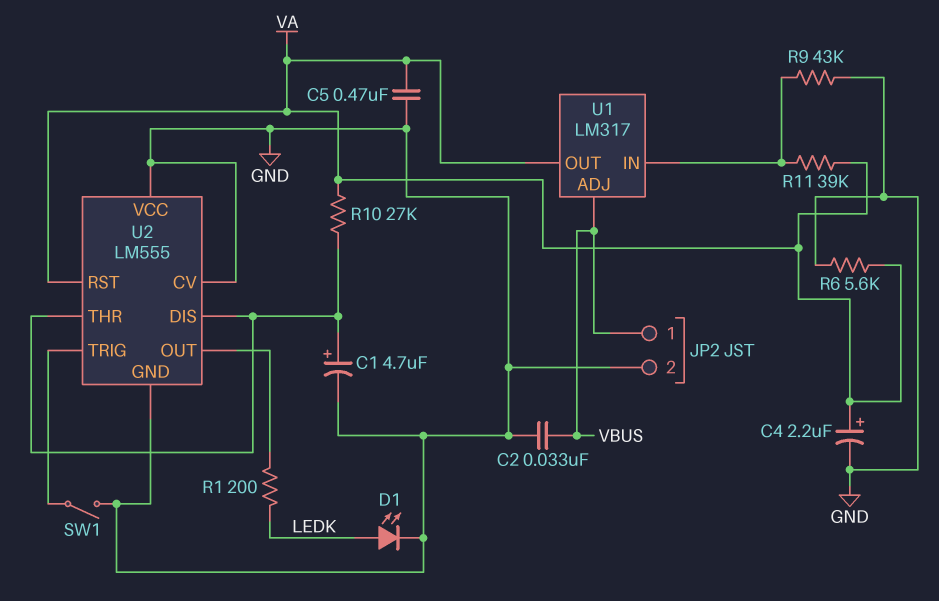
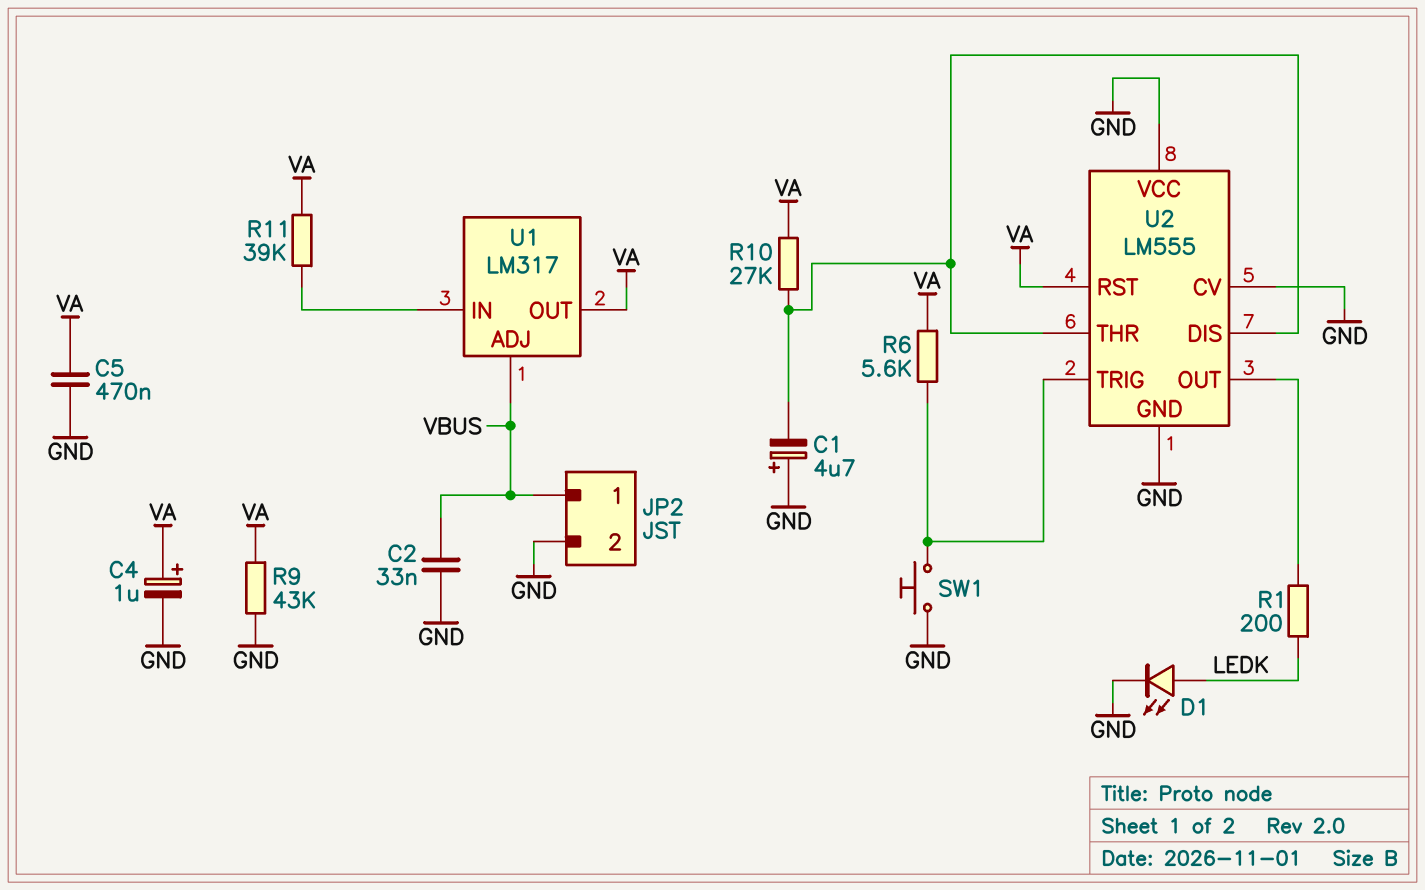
C1: 4.7uF (plus U2/DIS, minus GND) -> 4.7uF (plus GND, minus U2/DIS)
C4: 2.2uF (plus VA, minus GND) -> 1uF (plus VA, minus GND)
R6: 5.6k (GND, VA) -> 5.6k (U2/TRIG, VA)
R9: 43k (GND, U1/IN) -> 43k (GND, VA)
SW1: switch (GND, U2/TRIG) -> button (GND, U2/TRIG)

